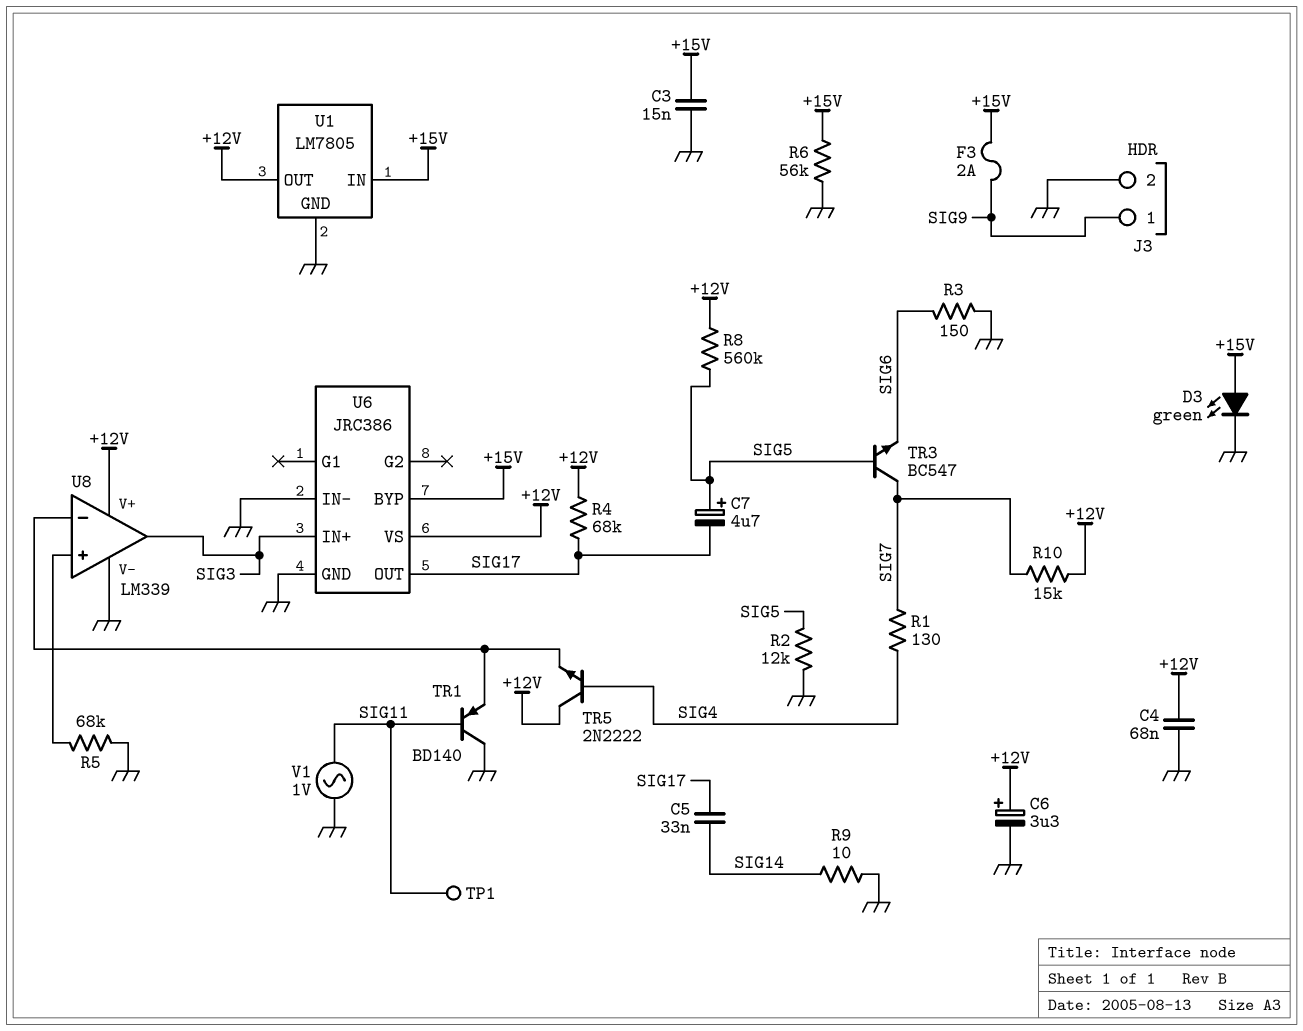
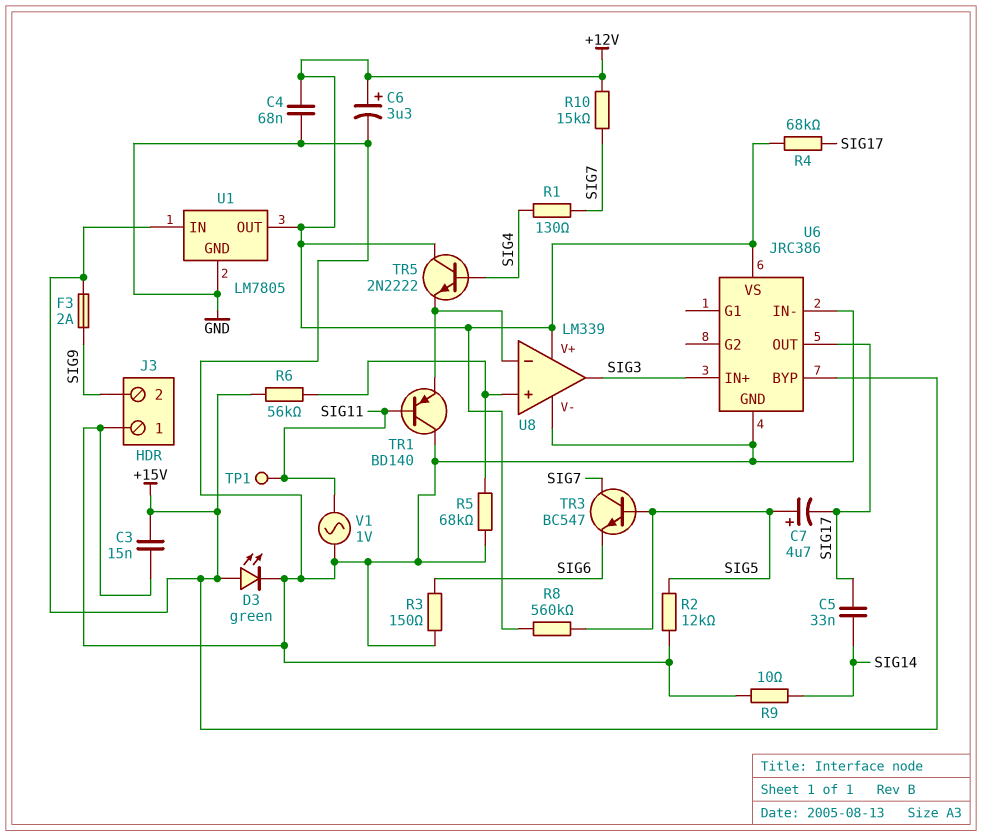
J3 pin 1: SIG9 -> GND
J3 pin 2: GND -> SIG9
R6: 56k (+15V, GND) -> 56k (+15V, U8/in+)

